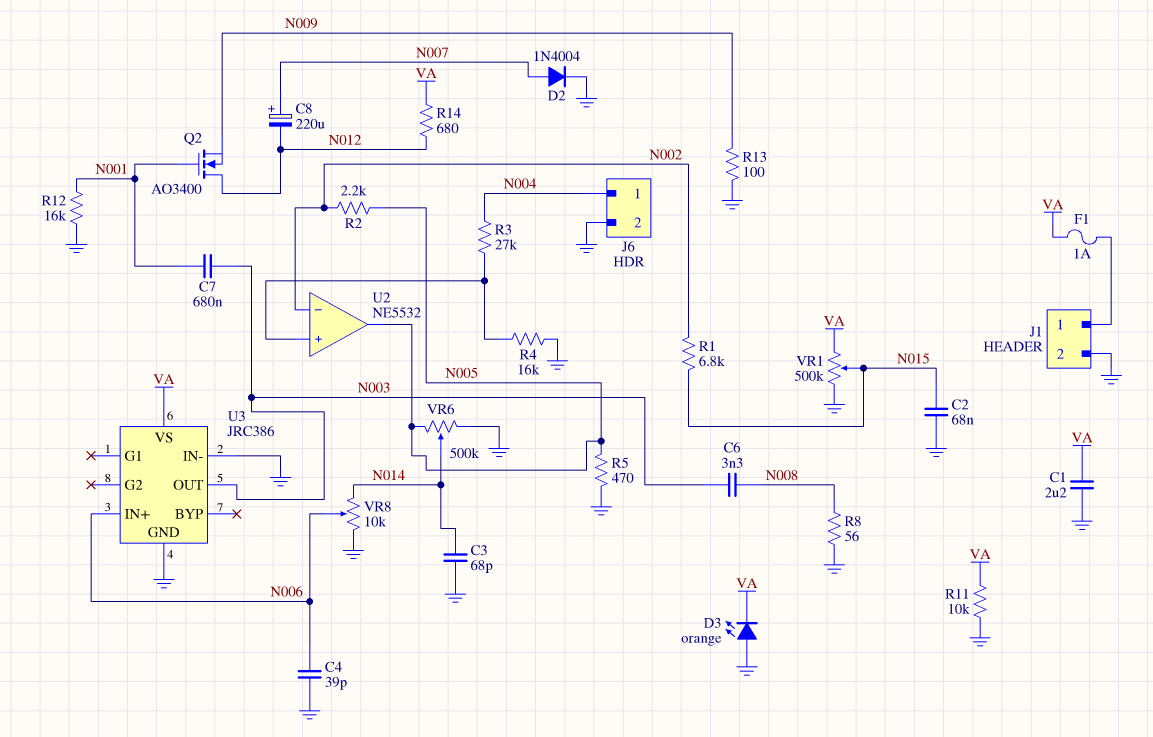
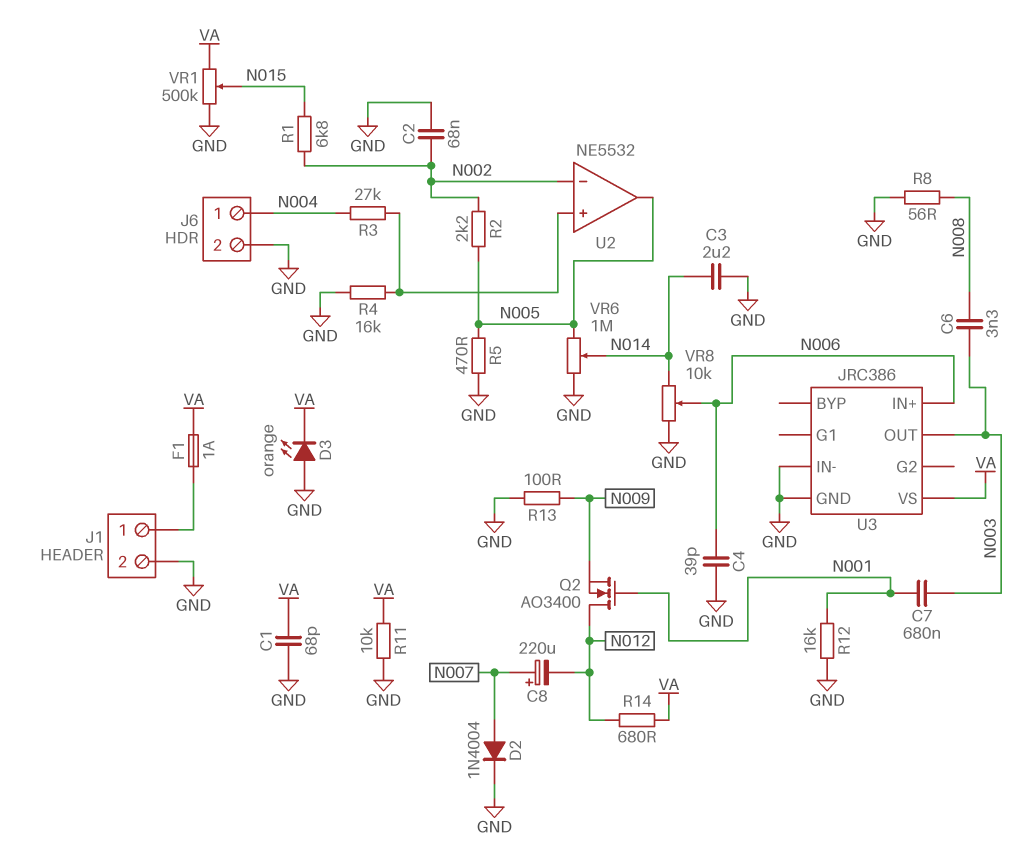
C1: 2.2uF (GND, VA) -> 68pF (GND, VA)
C2: 68nF (GND, N015) -> 68nF (GND, N002)
C3: 68pF (GND, N014) -> 2.2uF (GND, N014)
VR6: 500k (GND, N005, wiper N014) -> 1M (GND, N005, wiper N014)

